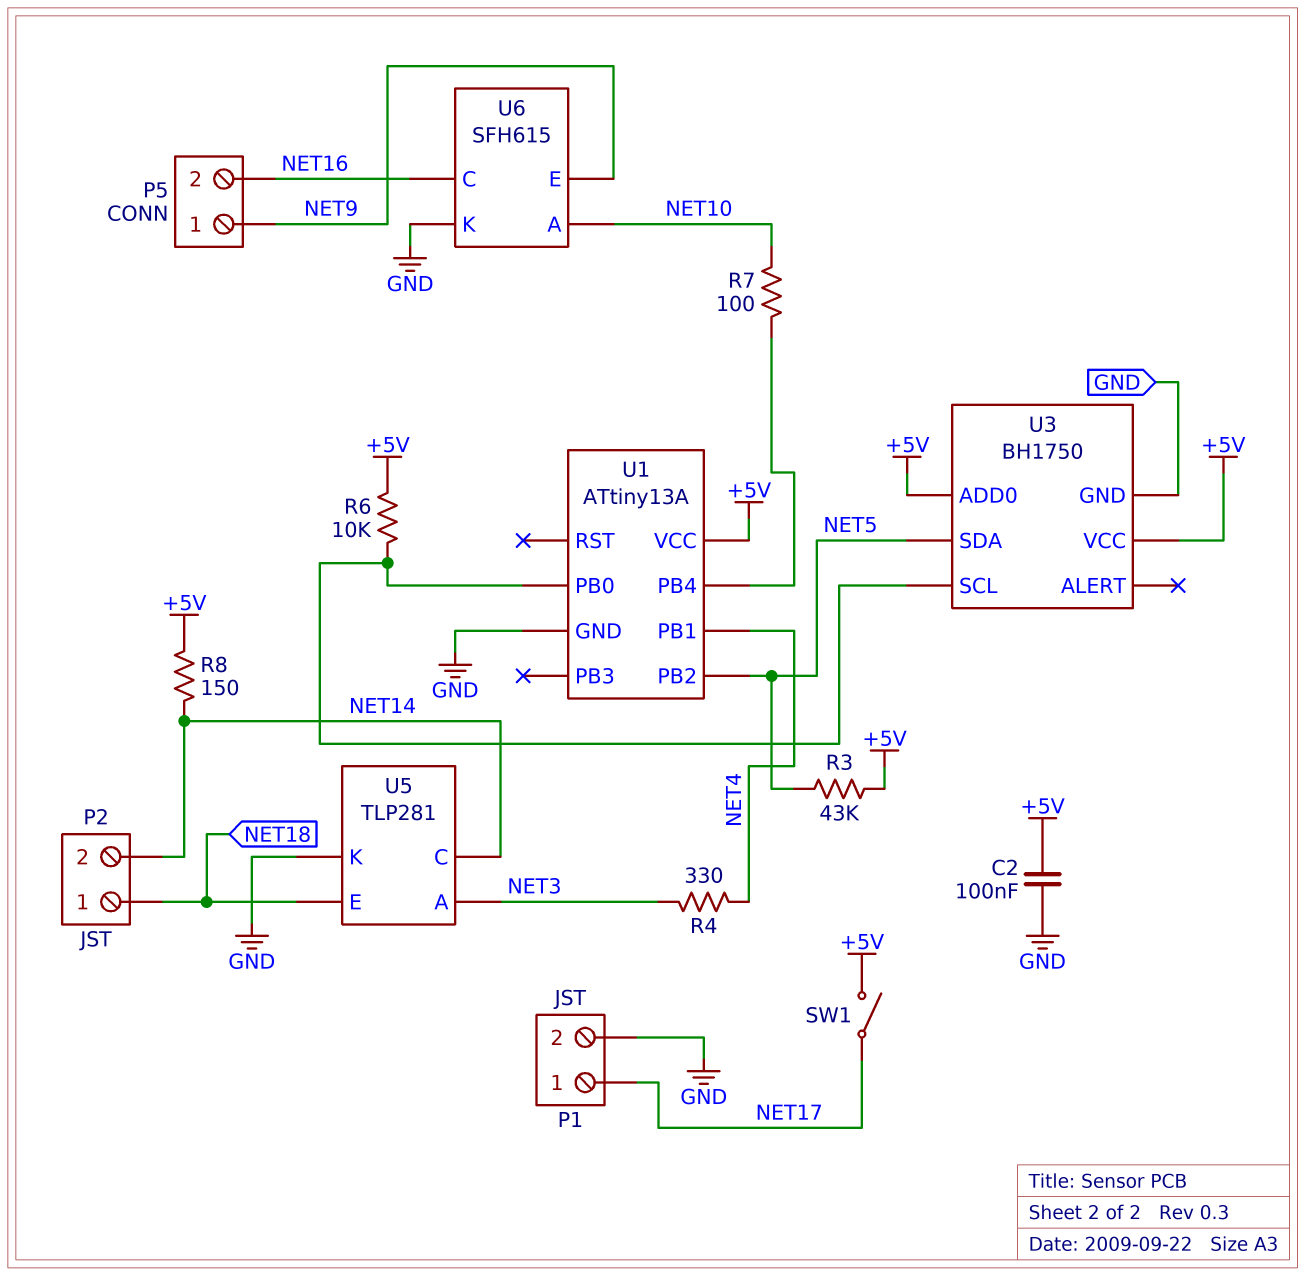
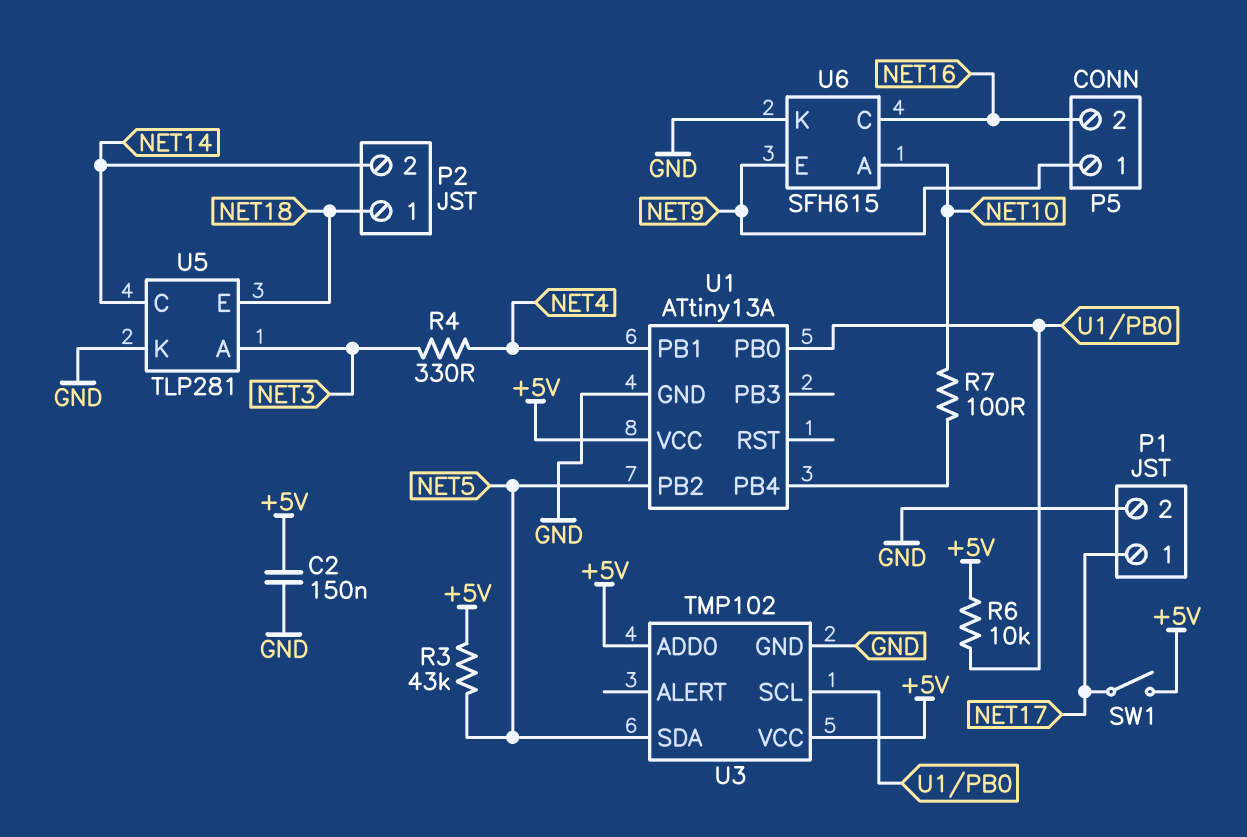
C2: 100nF (+5V, GND) -> 150nF (+5V, GND)
R8: 150 (+5V, NET14) -> none
U3: BH1750 -> TMP102

